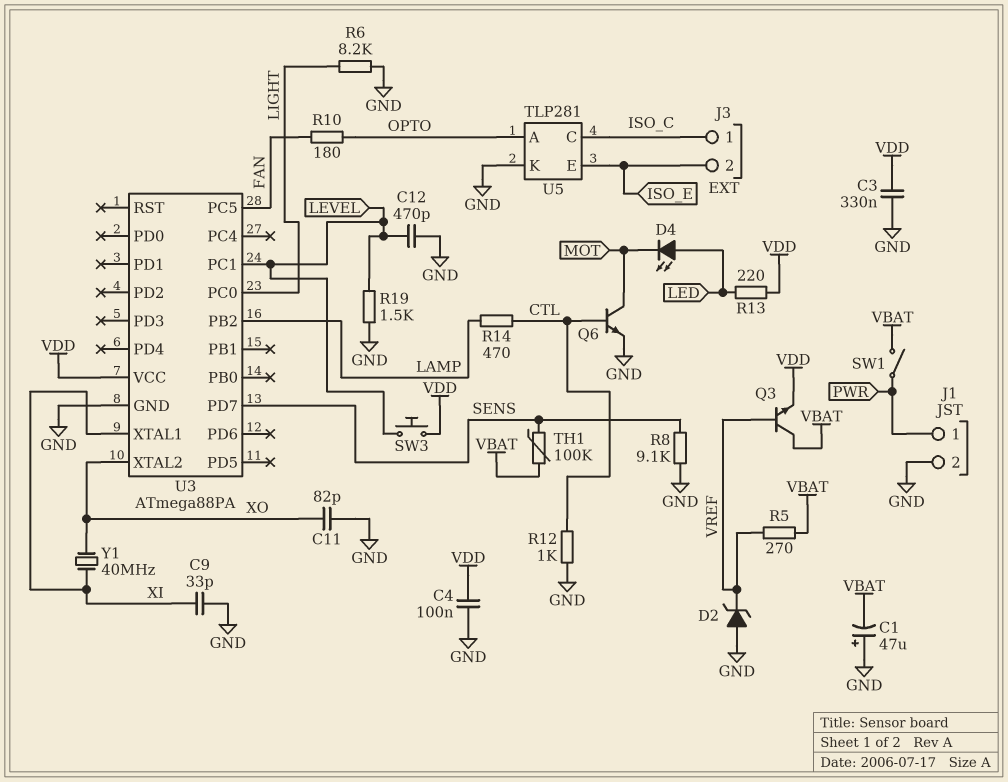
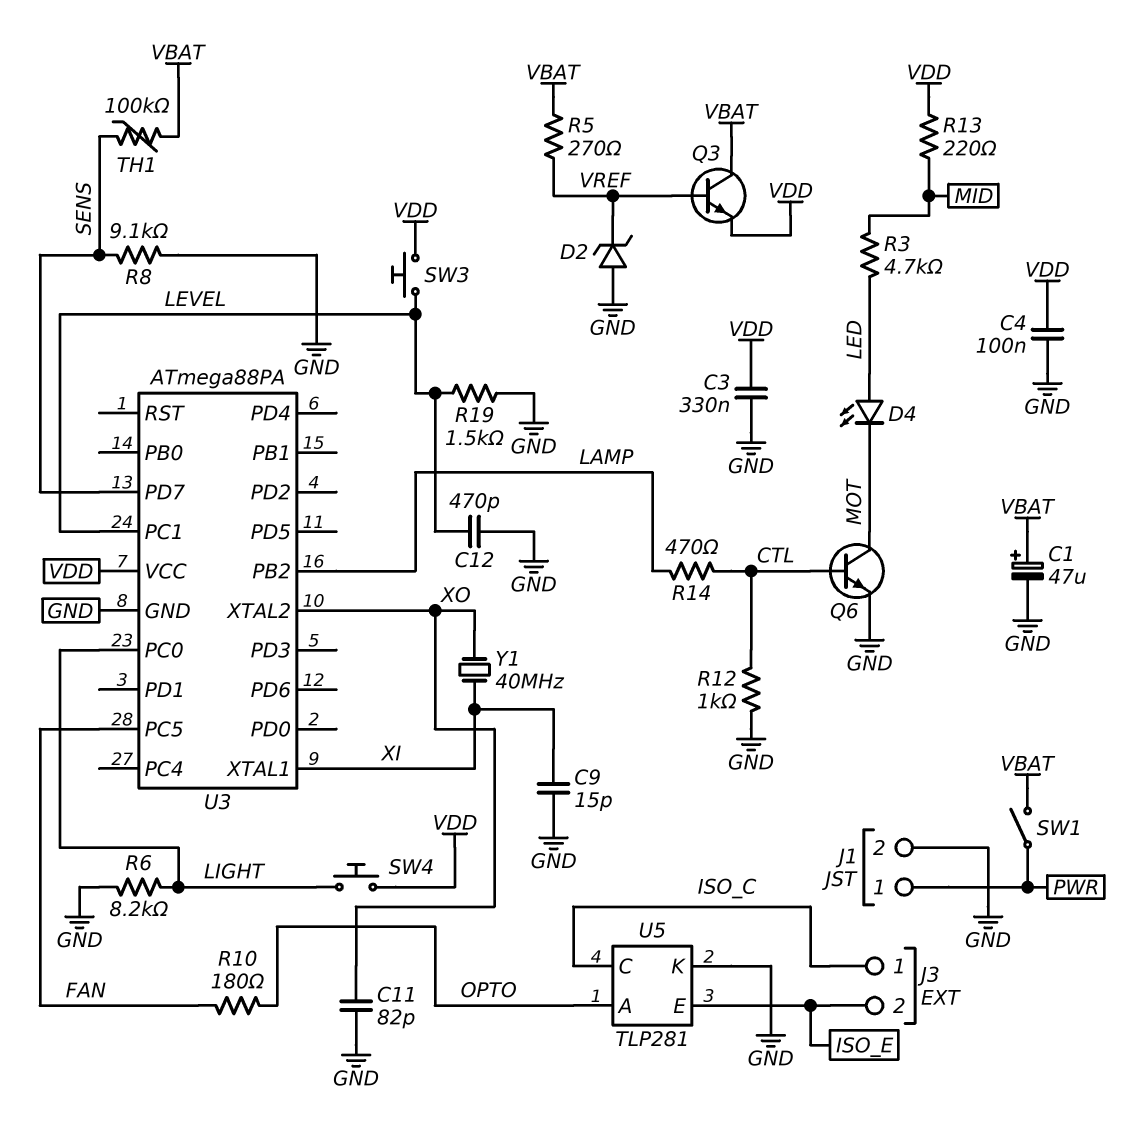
C1: 47uF (plus GND, minus VBAT) -> 47uF (plus VBAT, minus GND)
C9: 33pF (GND, XI) -> 15pF (GND, XI)
R3: none -> 4.7k (LED, MID)
R13: 220 (LED, VDD) -> 220 (MID, VDD)
SW4: none -> button (LIGHT, VDD)

